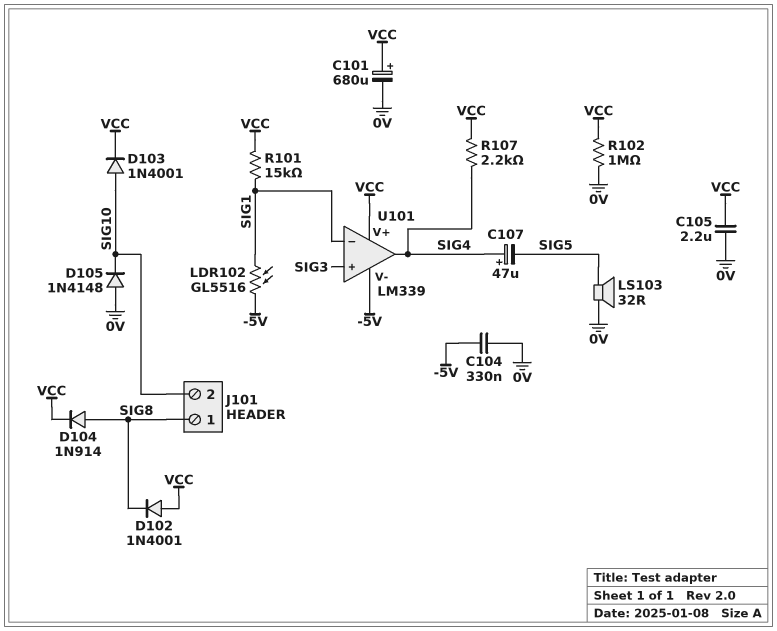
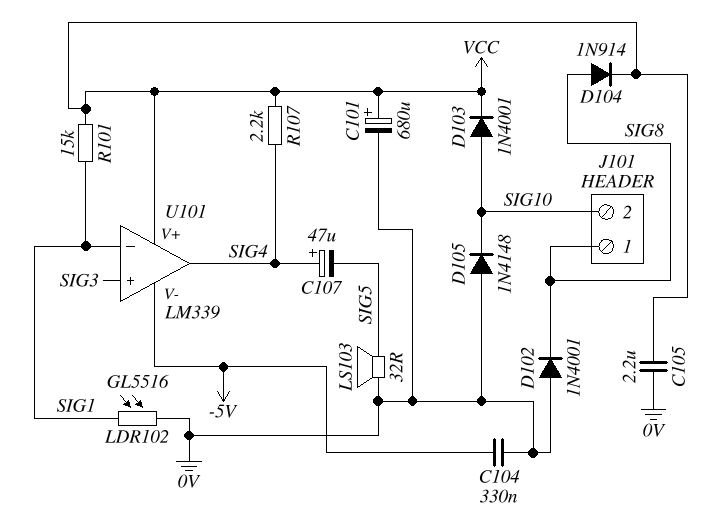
D102: diode 1N4001 (A VCC, K SIG8) -> diode 1N4001 (A 0V, K SIG8)
LDR102: GL5516 (-5V, SIG1) -> GL5516 (0V, SIG1)
R102: 1M (0V, VCC) -> none

